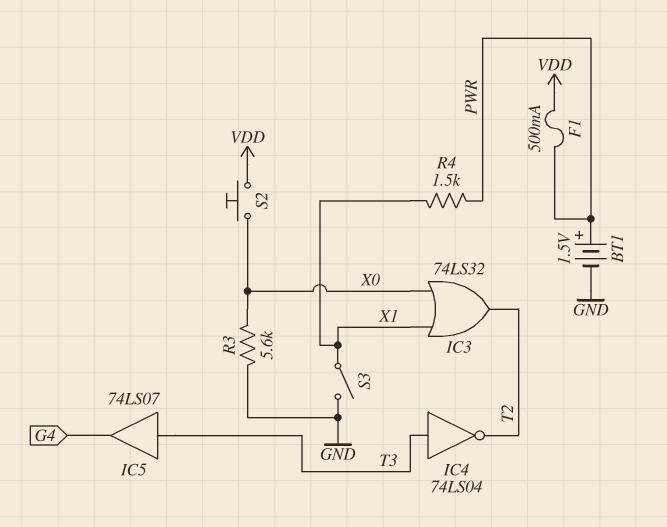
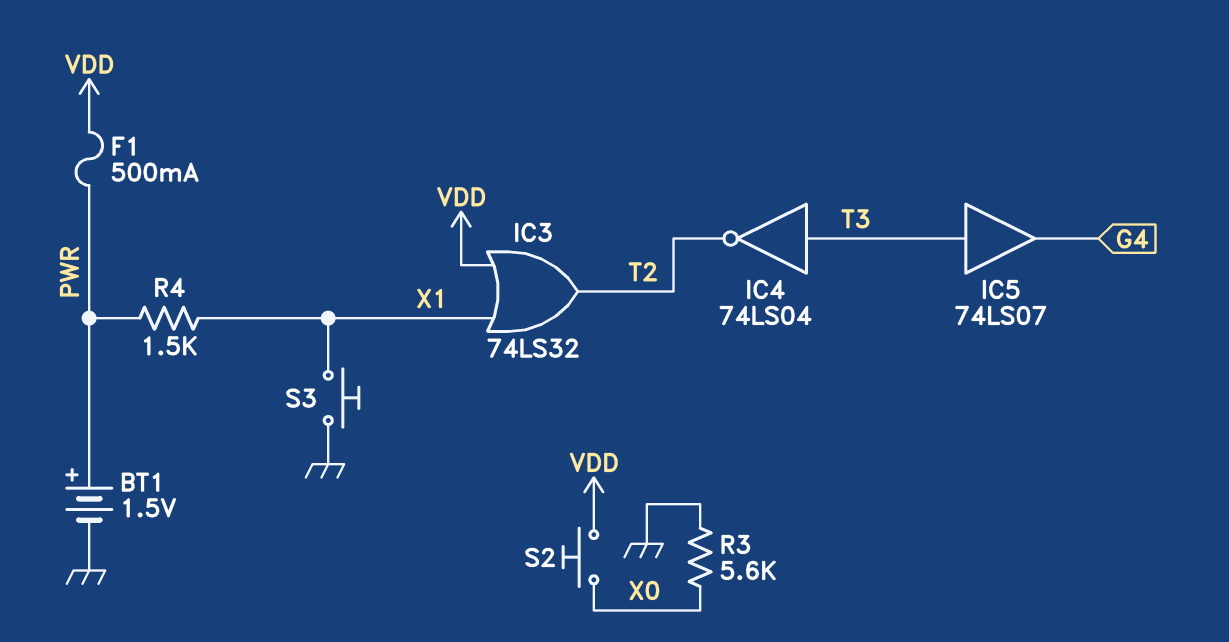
IC3: OR 74LS32 (in X0, in X1, out T2) -> OR 74LS32 (in VDD, in X1, out T2)
S3: switch (GND, X1) -> button (GND, X1)

